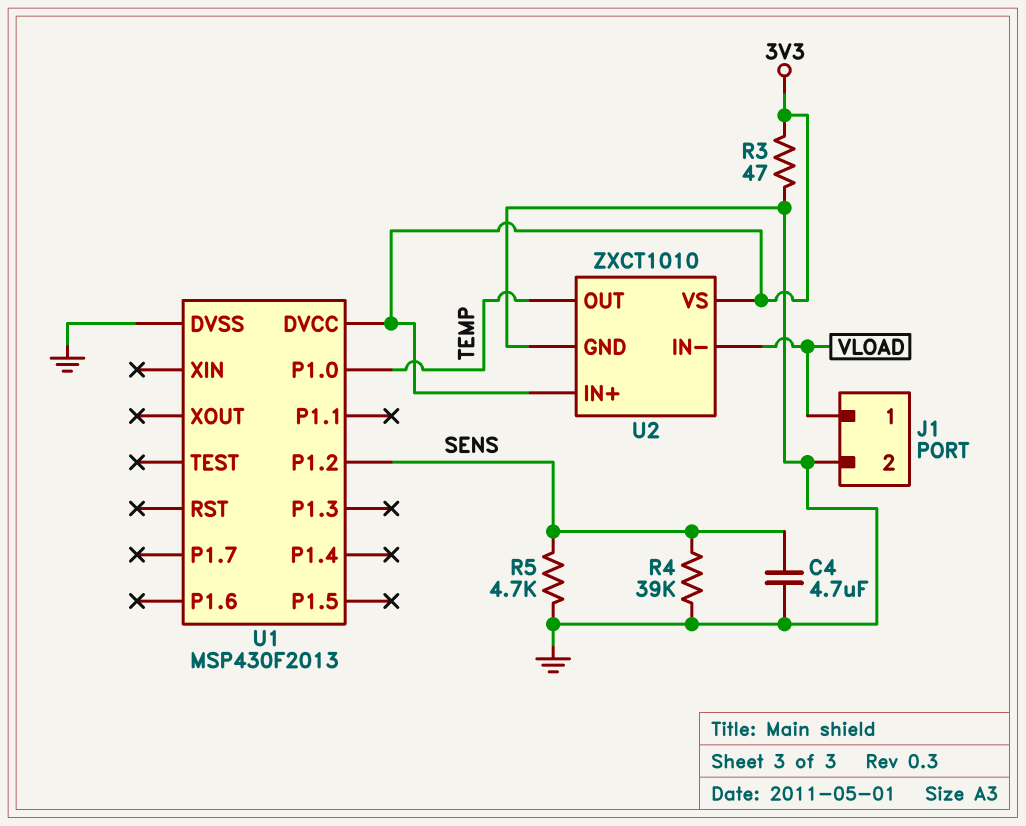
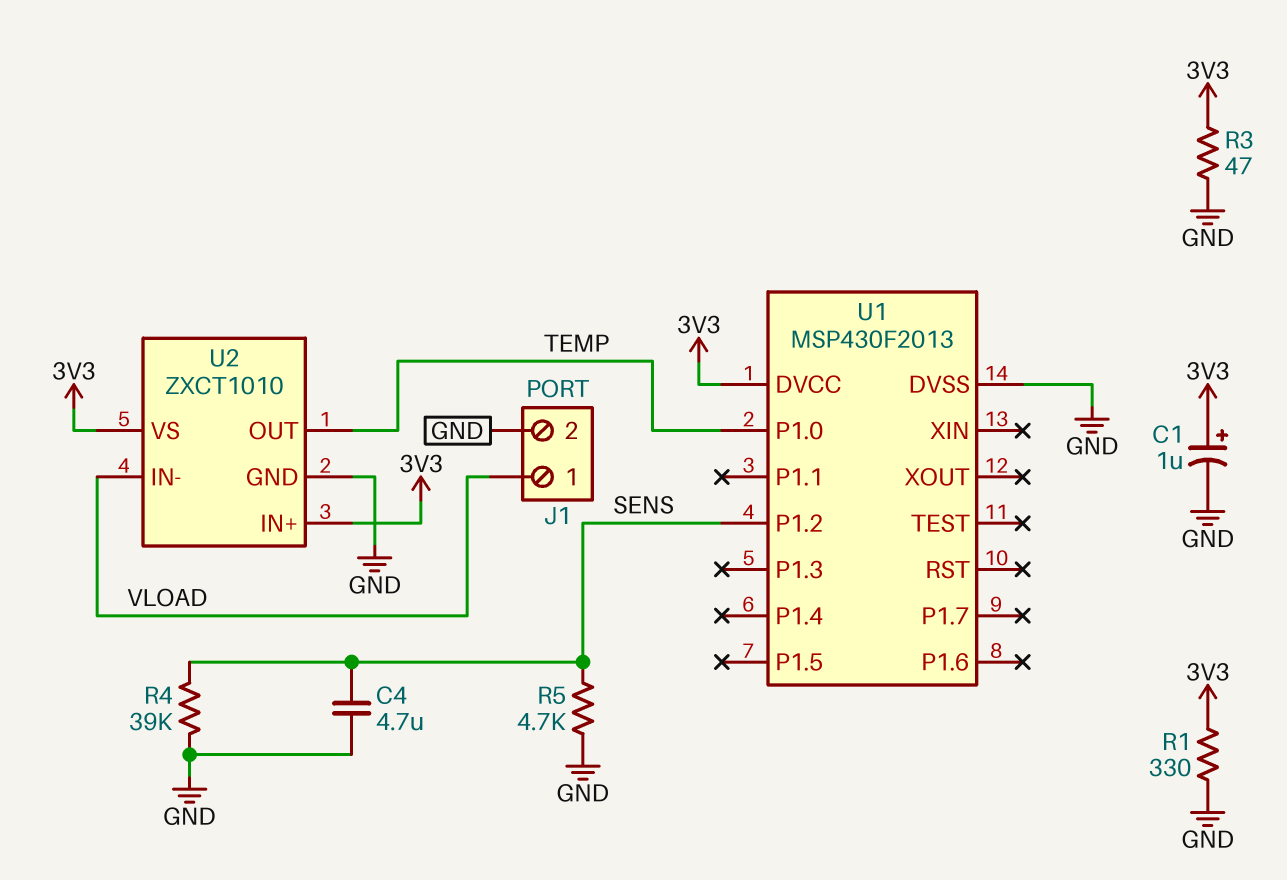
C1: none -> 1uF (plus 3V3, minus GND)
R1: none -> 330 (3V3, GND)

